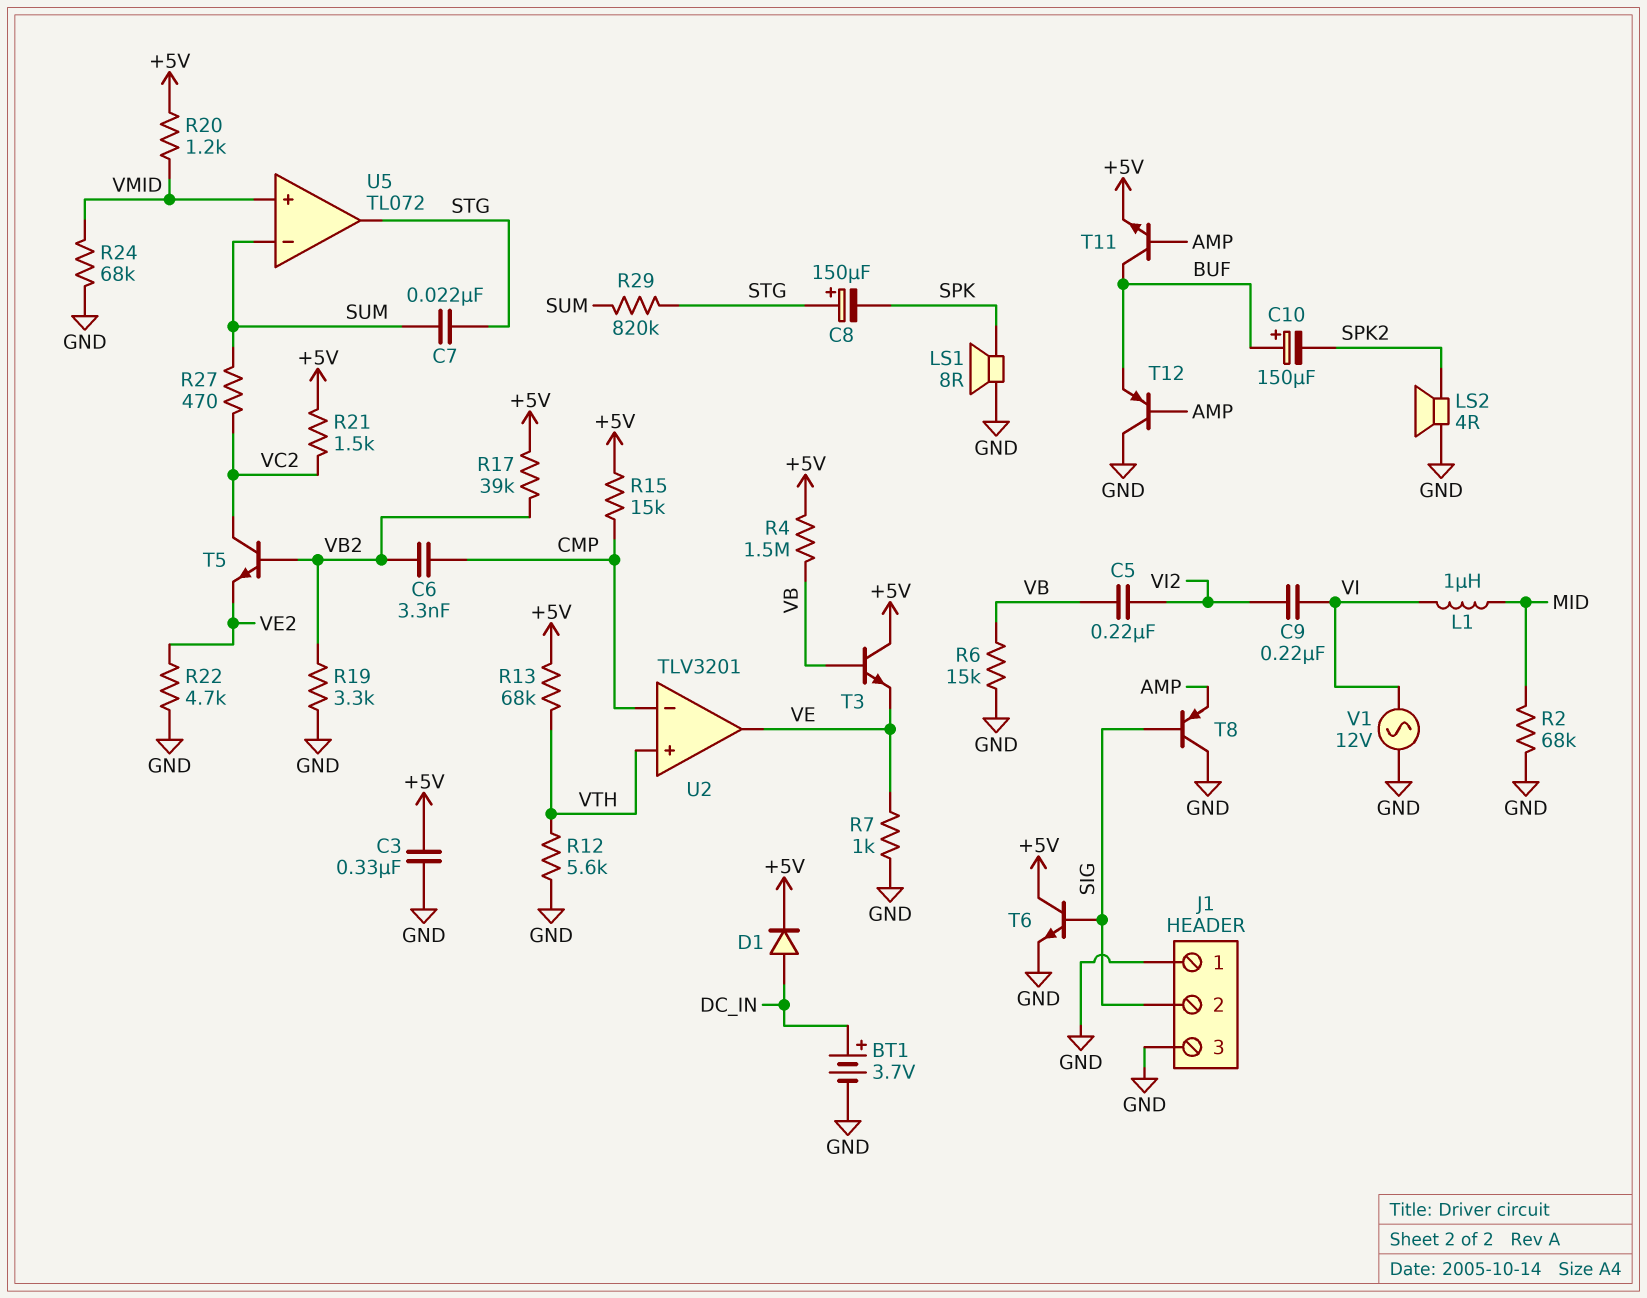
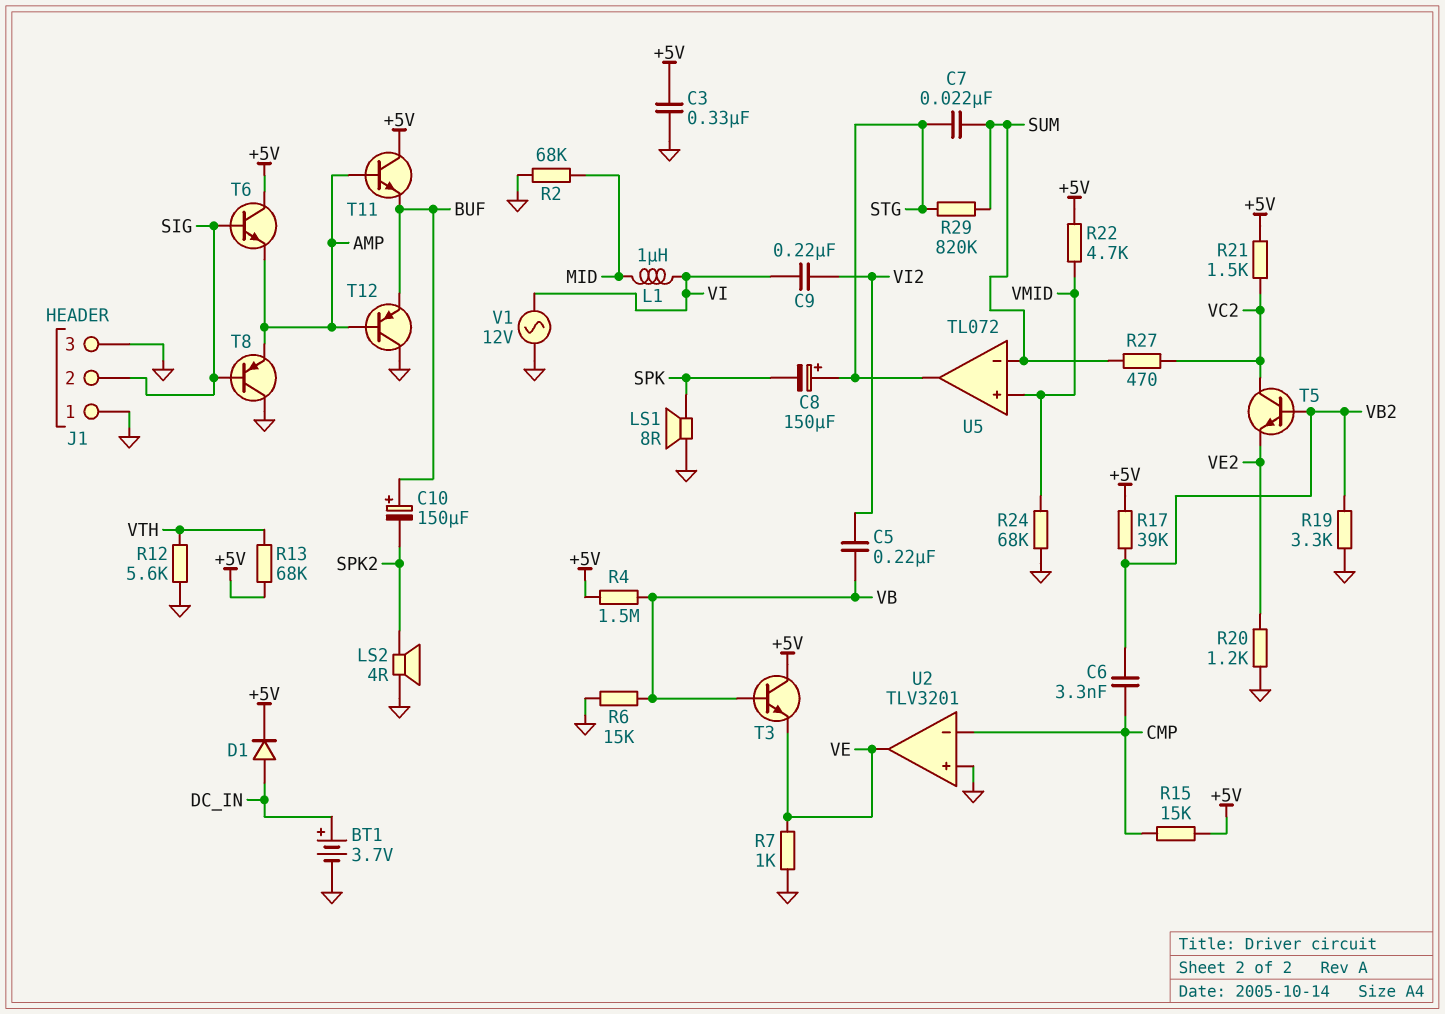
R20: 1.2k (+5V, VMID) -> 1.2k (GND, VE2)
R22: 4.7k (GND, VE2) -> 4.7k (+5V, VMID)
T6: NPN (B SIG, C +5V, E GND) -> NPN (B SIG, C +5V, E AMP)
T11: NPN (B AMP, C BUF, E +5V) -> NPN (B AMP, C +5V, E BUF)
U2 pin in+: VTH -> GND

